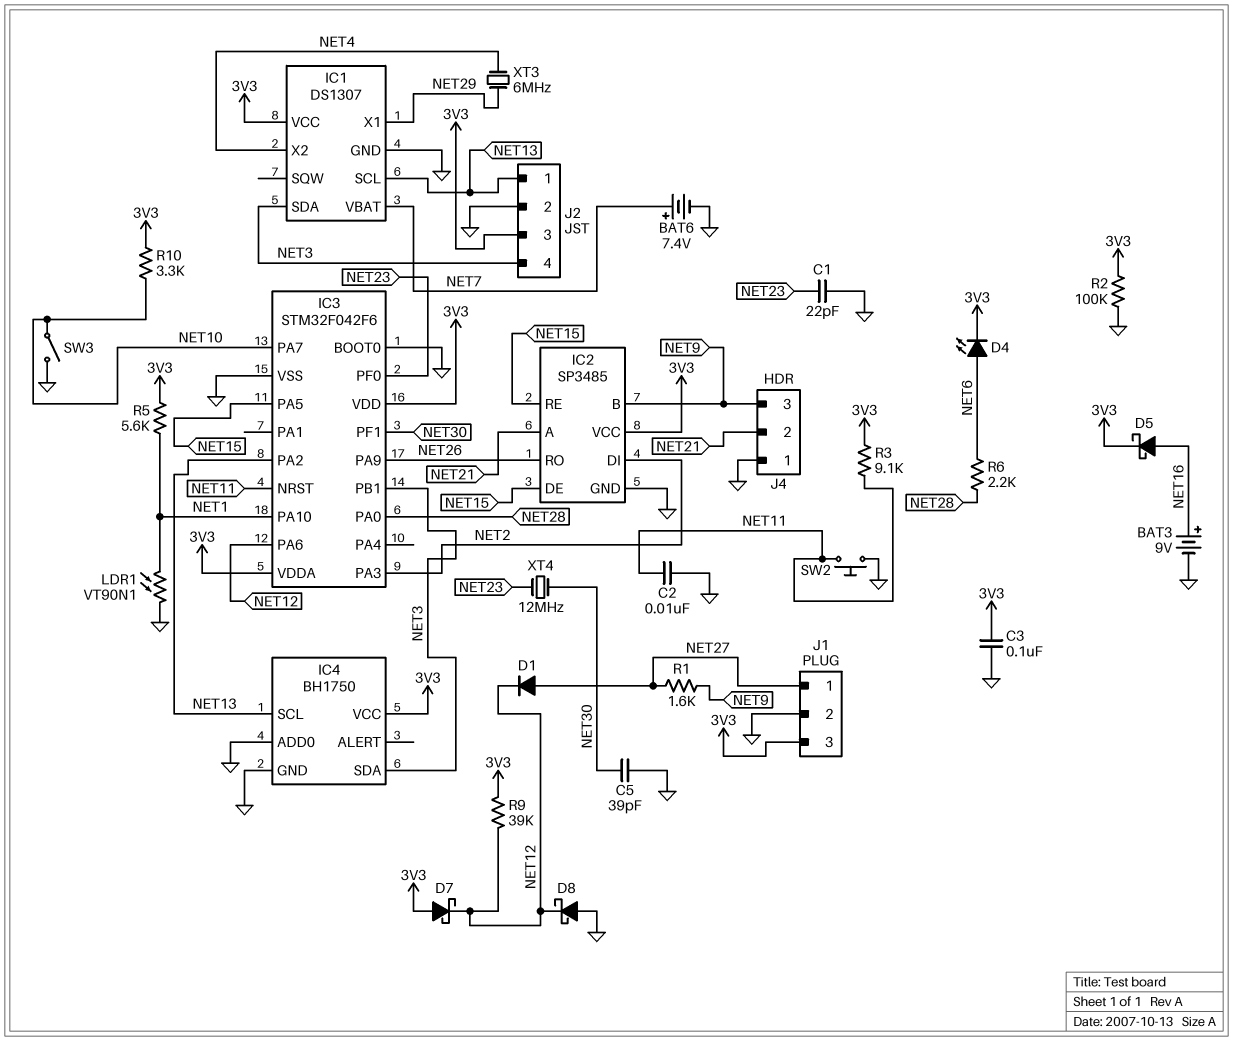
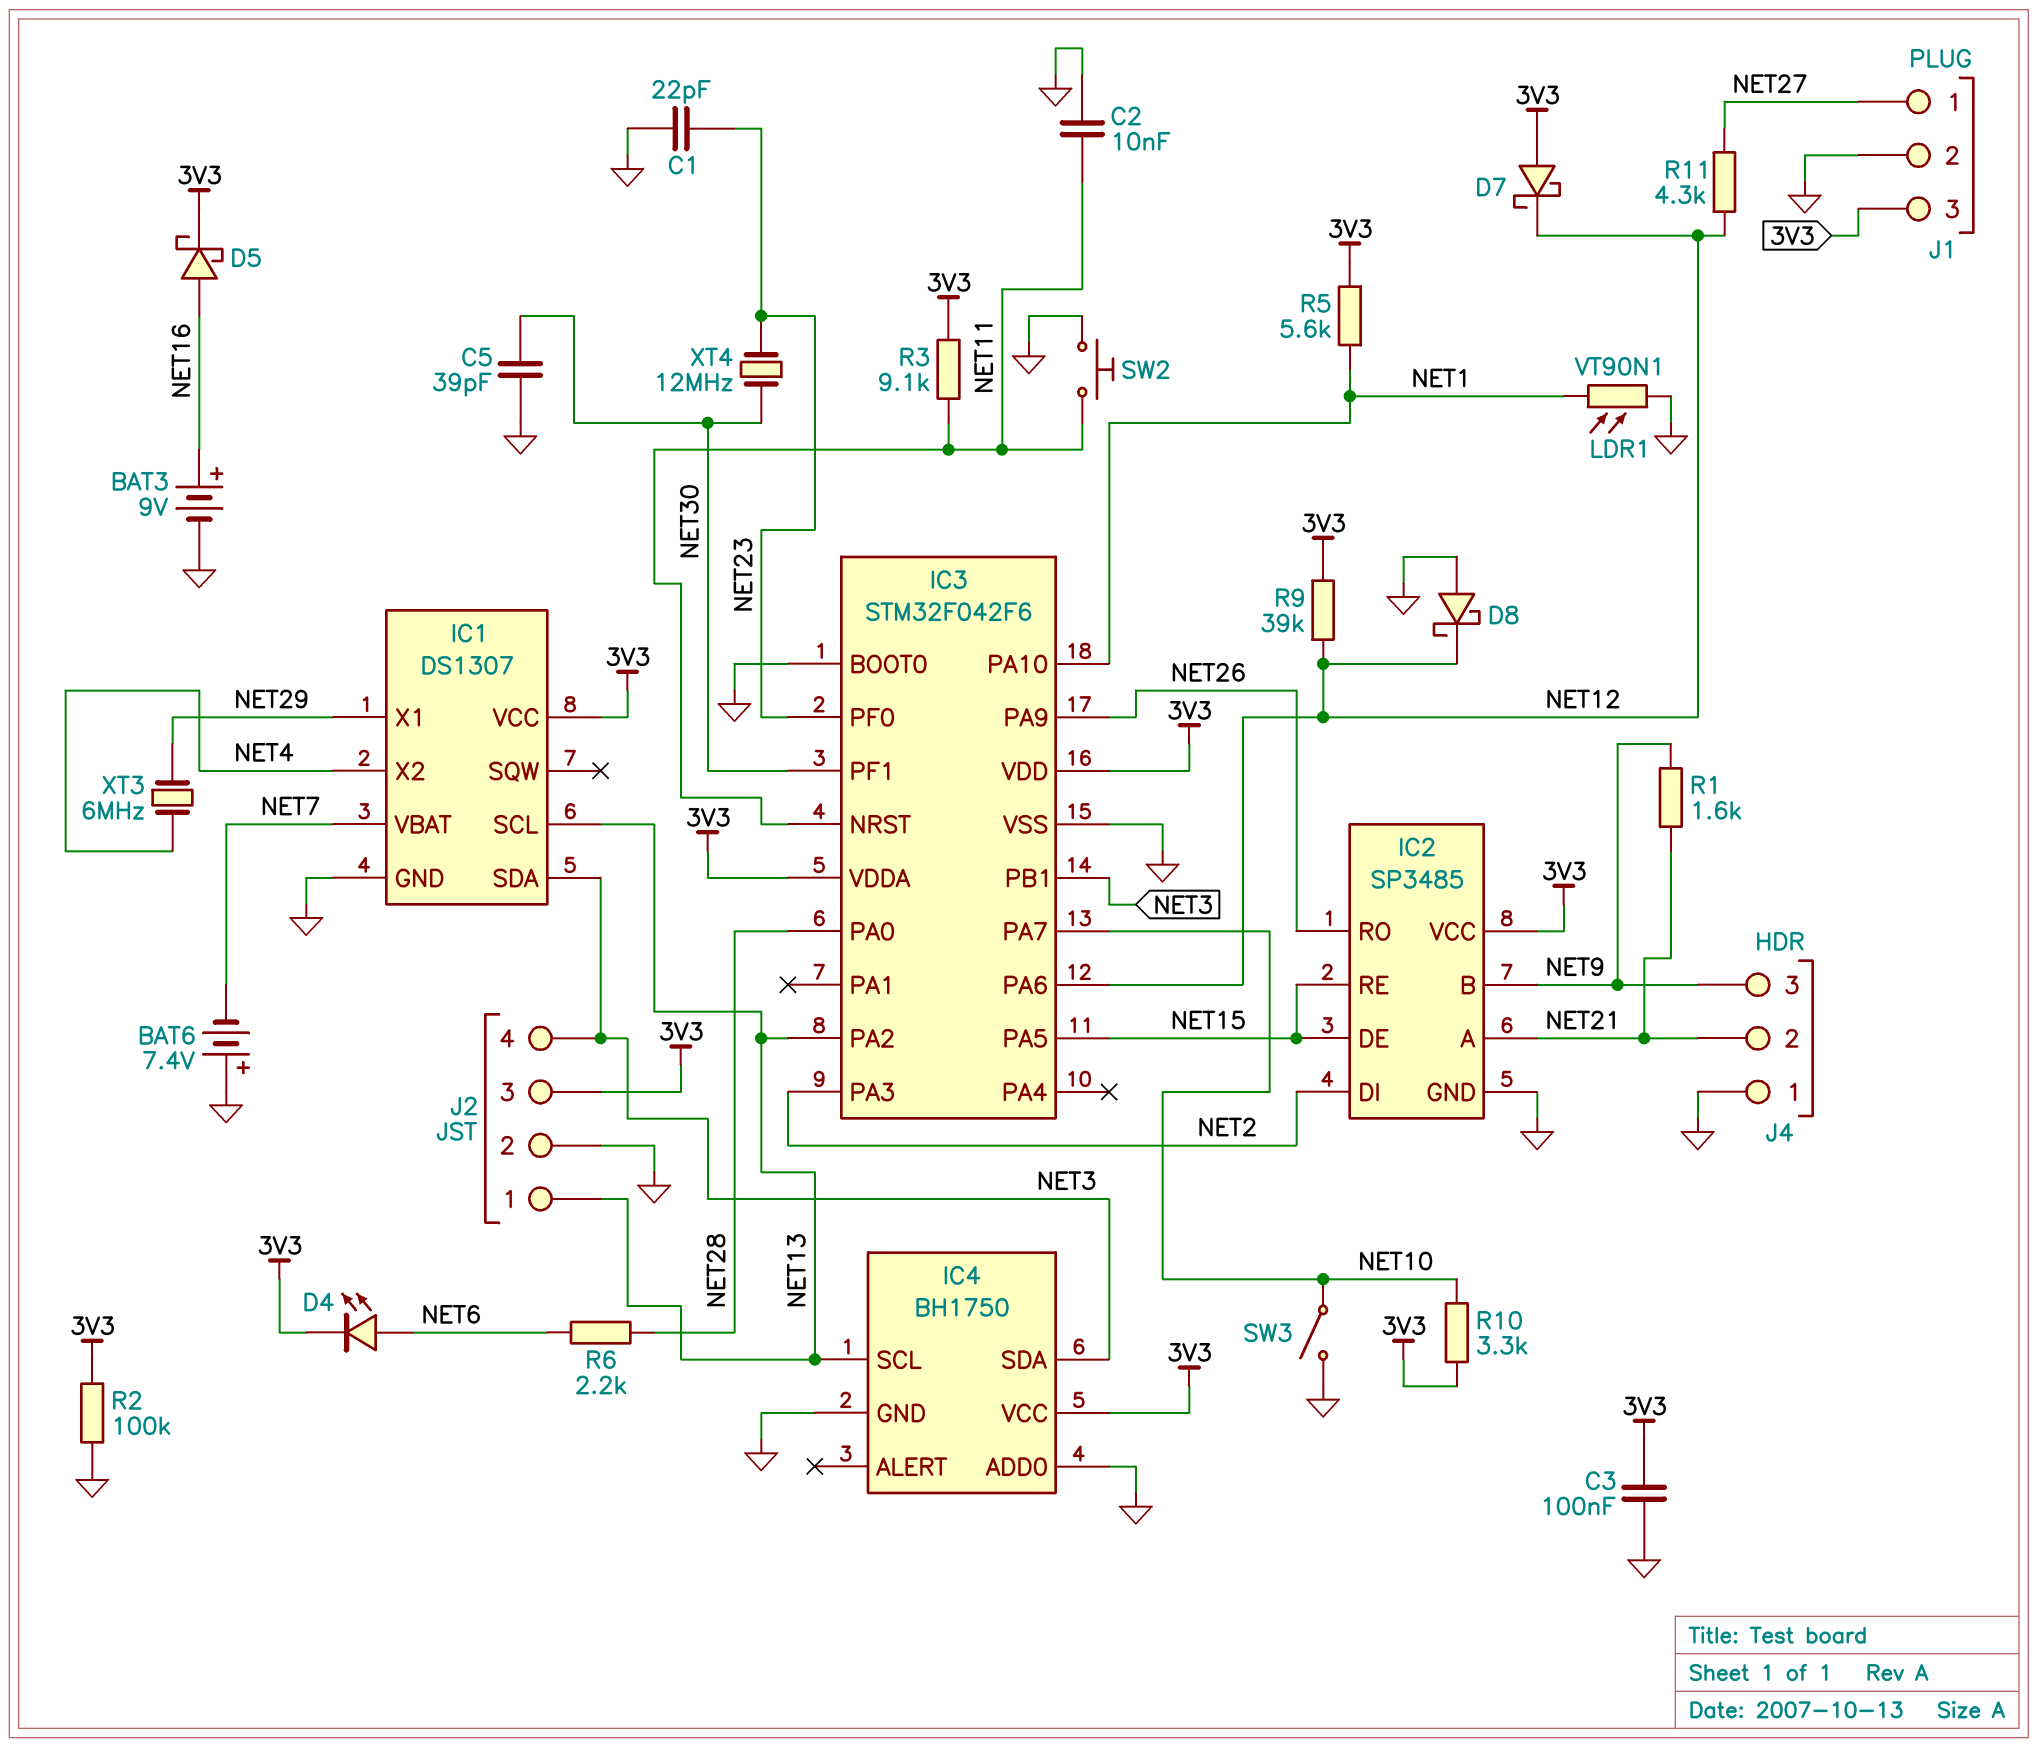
BAT6: 7.4V (plus NET7, minus GND) -> 7.4V (plus GND, minus NET7)
D1: diode (A NET27, K NET12) -> none
R1: 1.6k (NET9, NET27) -> 1.6k (NET9, NET21)
R11: none -> 4.3k (NET12, NET27)

